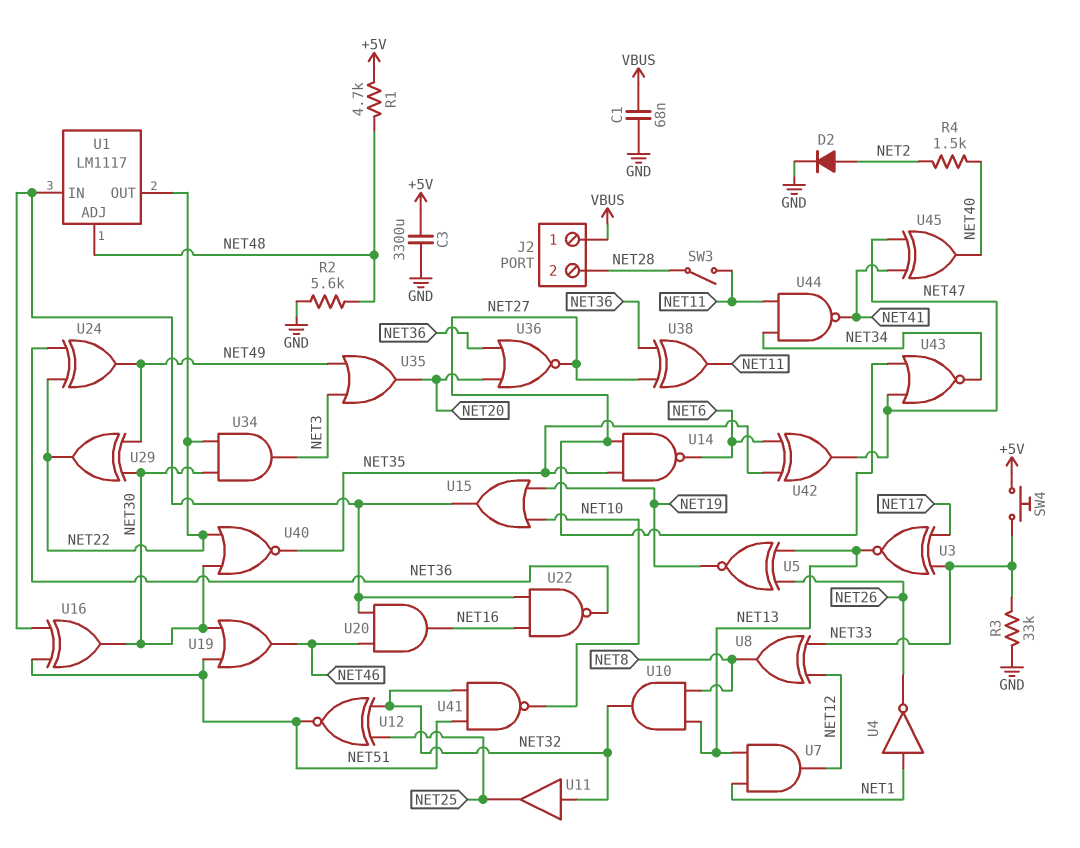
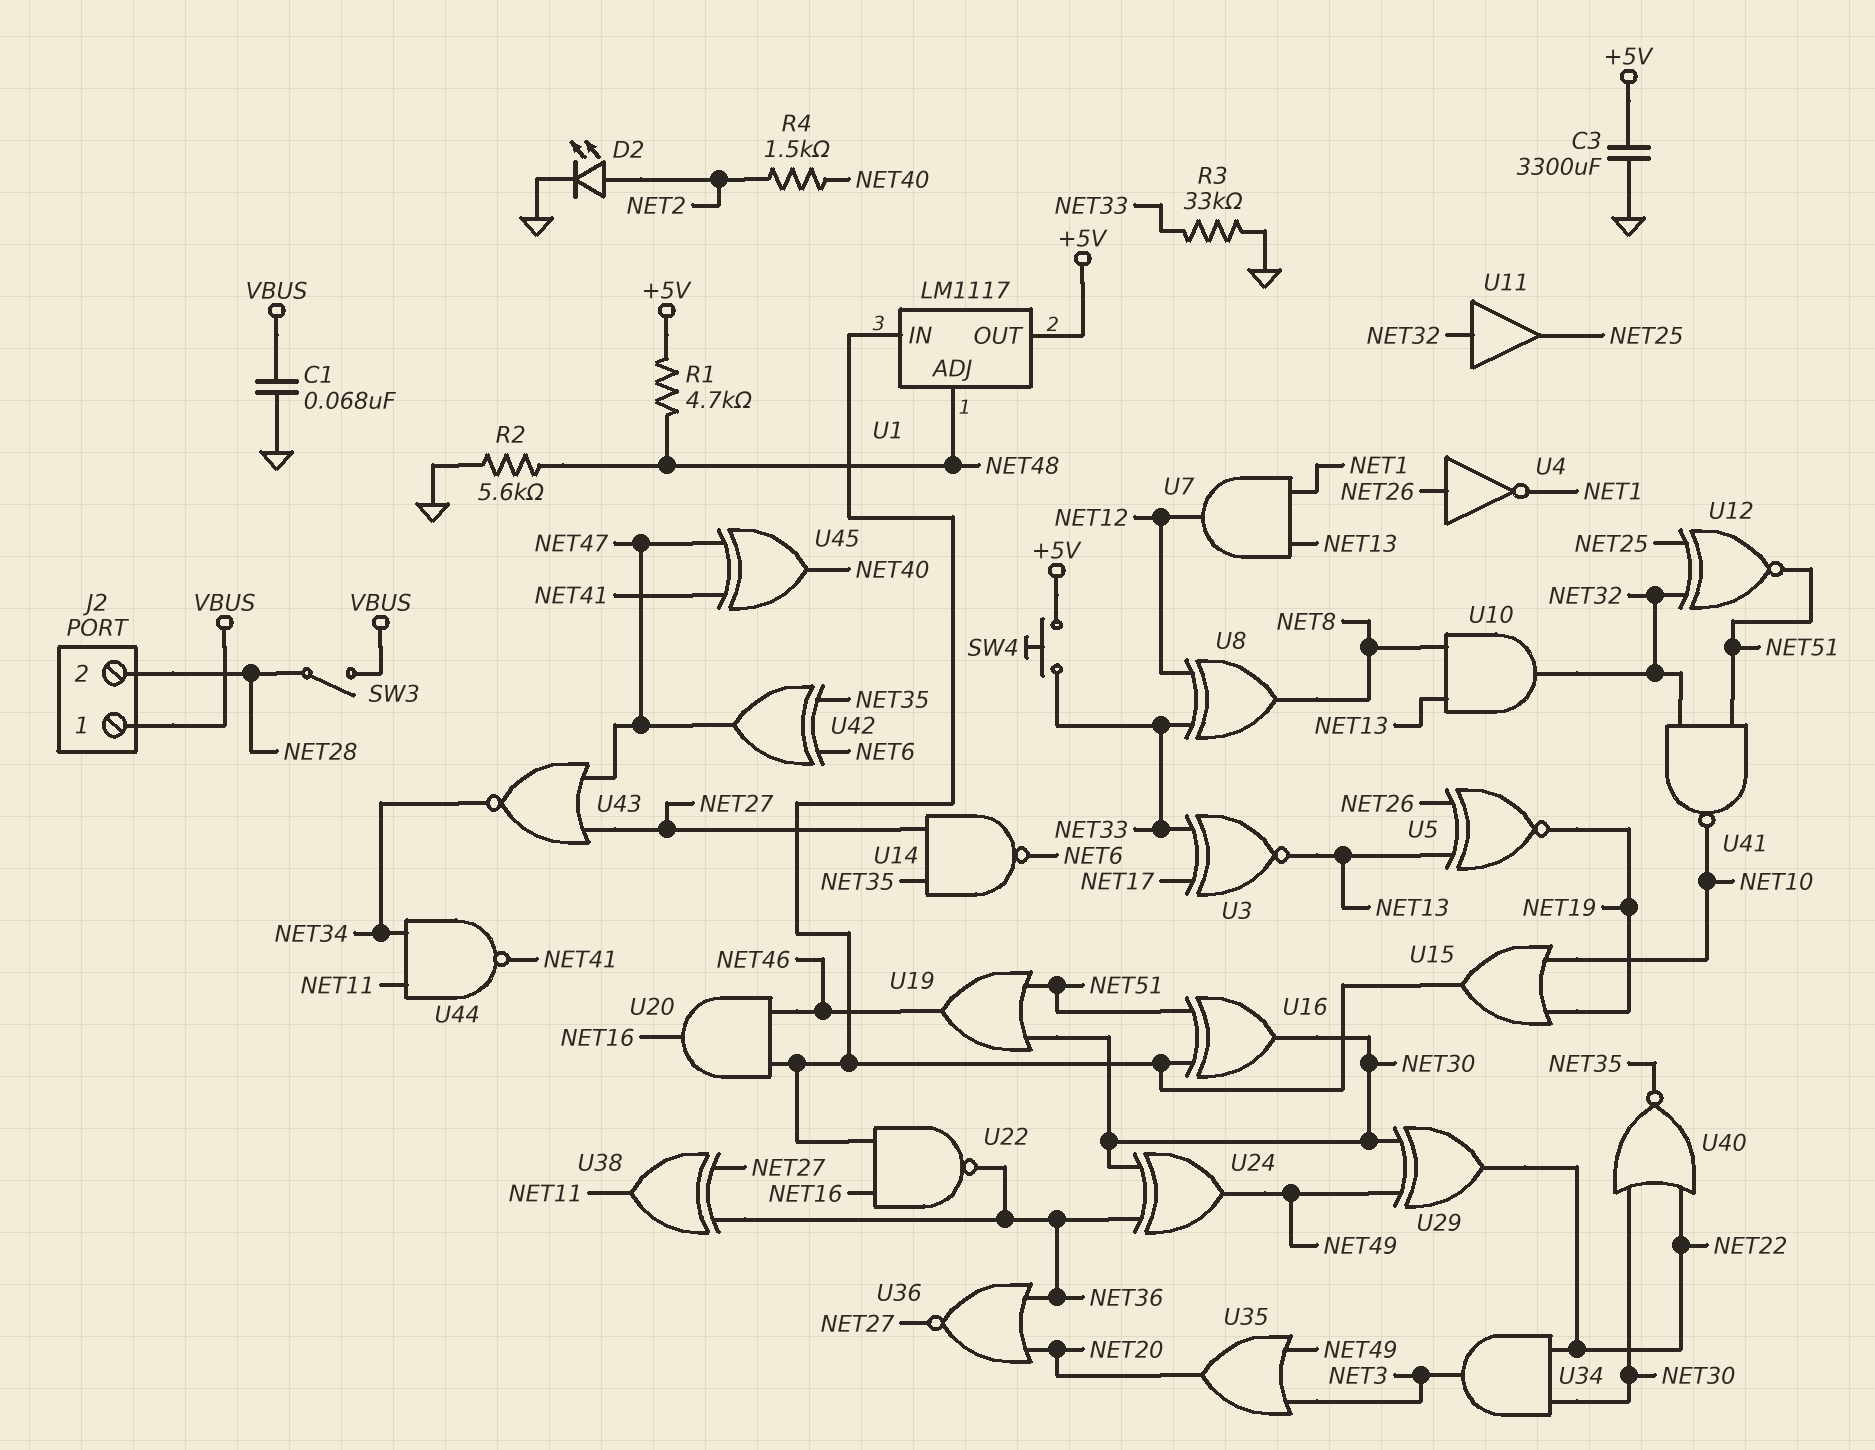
D2: diode (A NET2, K GND) -> LED (A NET2, K GND)
SW3: switch (NET11, NET28) -> switch (NET28, VBUS)
U1 pin OUT: NET22 -> +5V
U4: NOT (in NET1, out NET26) -> NOT (in NET26, out NET1)
U24: XOR (in NET22, in NET36, out NET49) -> XOR (in NET30, in NET36, out NET49)

